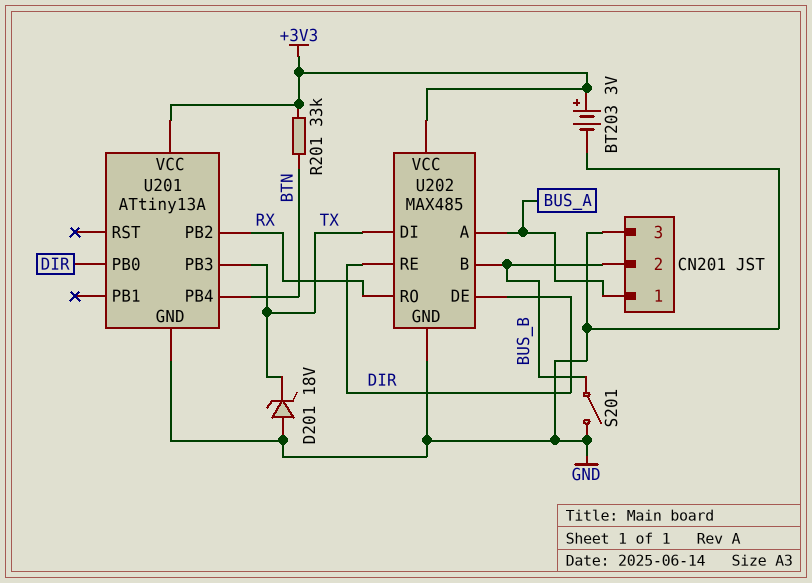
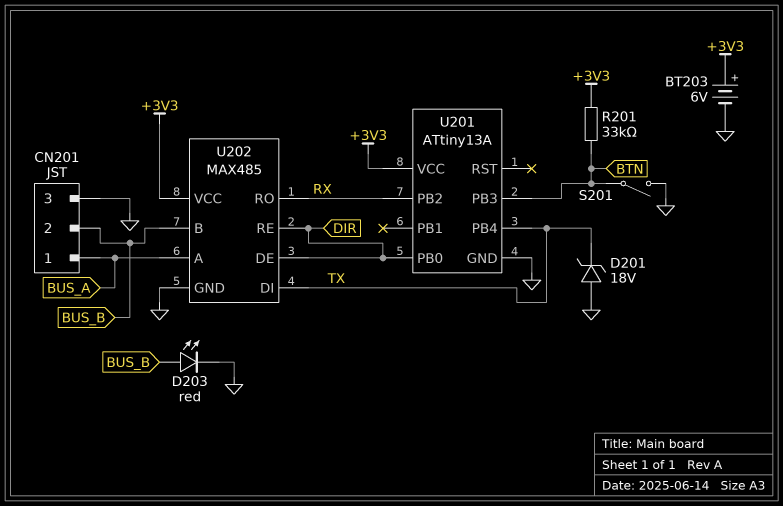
BT203: 3V (plus +3V3, minus GND) -> 6V (plus +3V3, minus GND)
D203: none -> LED red (A BUS_B, K GND)
S201: switch (BUS_B, GND) -> switch (BTN, GND)
U201 pin PB3: TX -> BTN
U201 pin PB4: BTN -> TX

